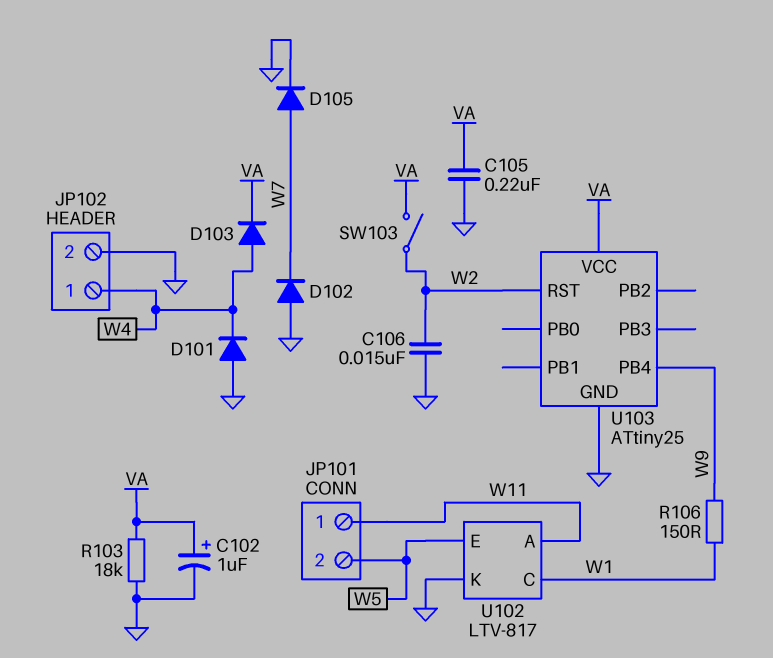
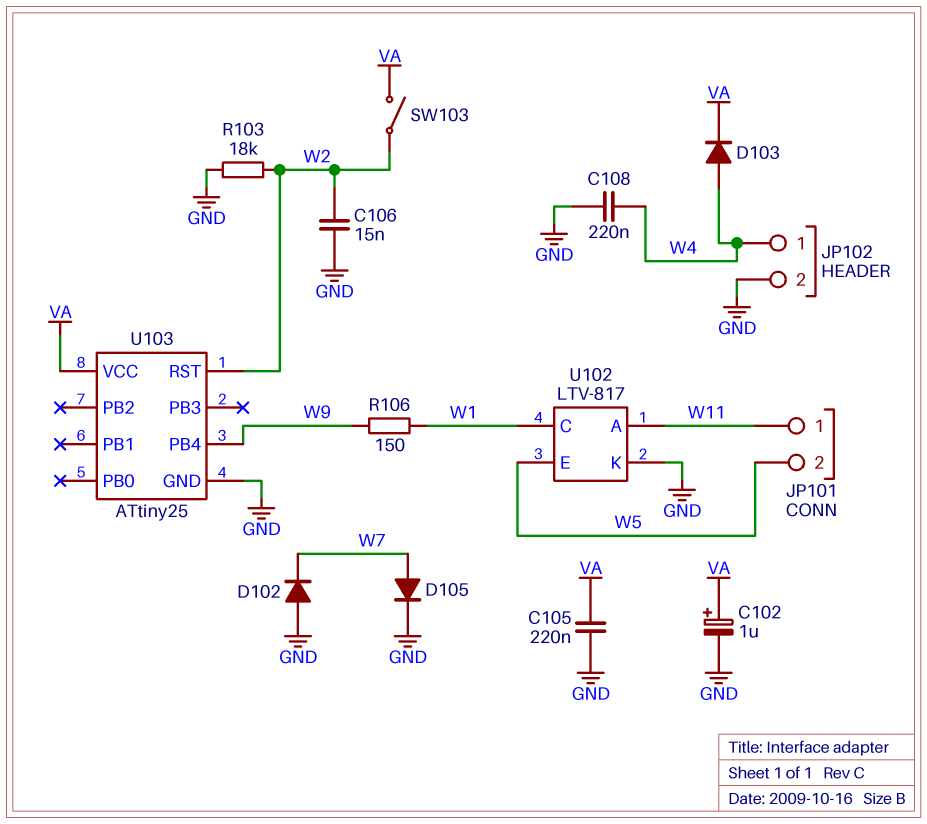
C108: none -> 220nF (GND, W4)
D101: diode (A GND, K W4) -> none
R103: 18k (GND, VA) -> 18k (GND, W2)

